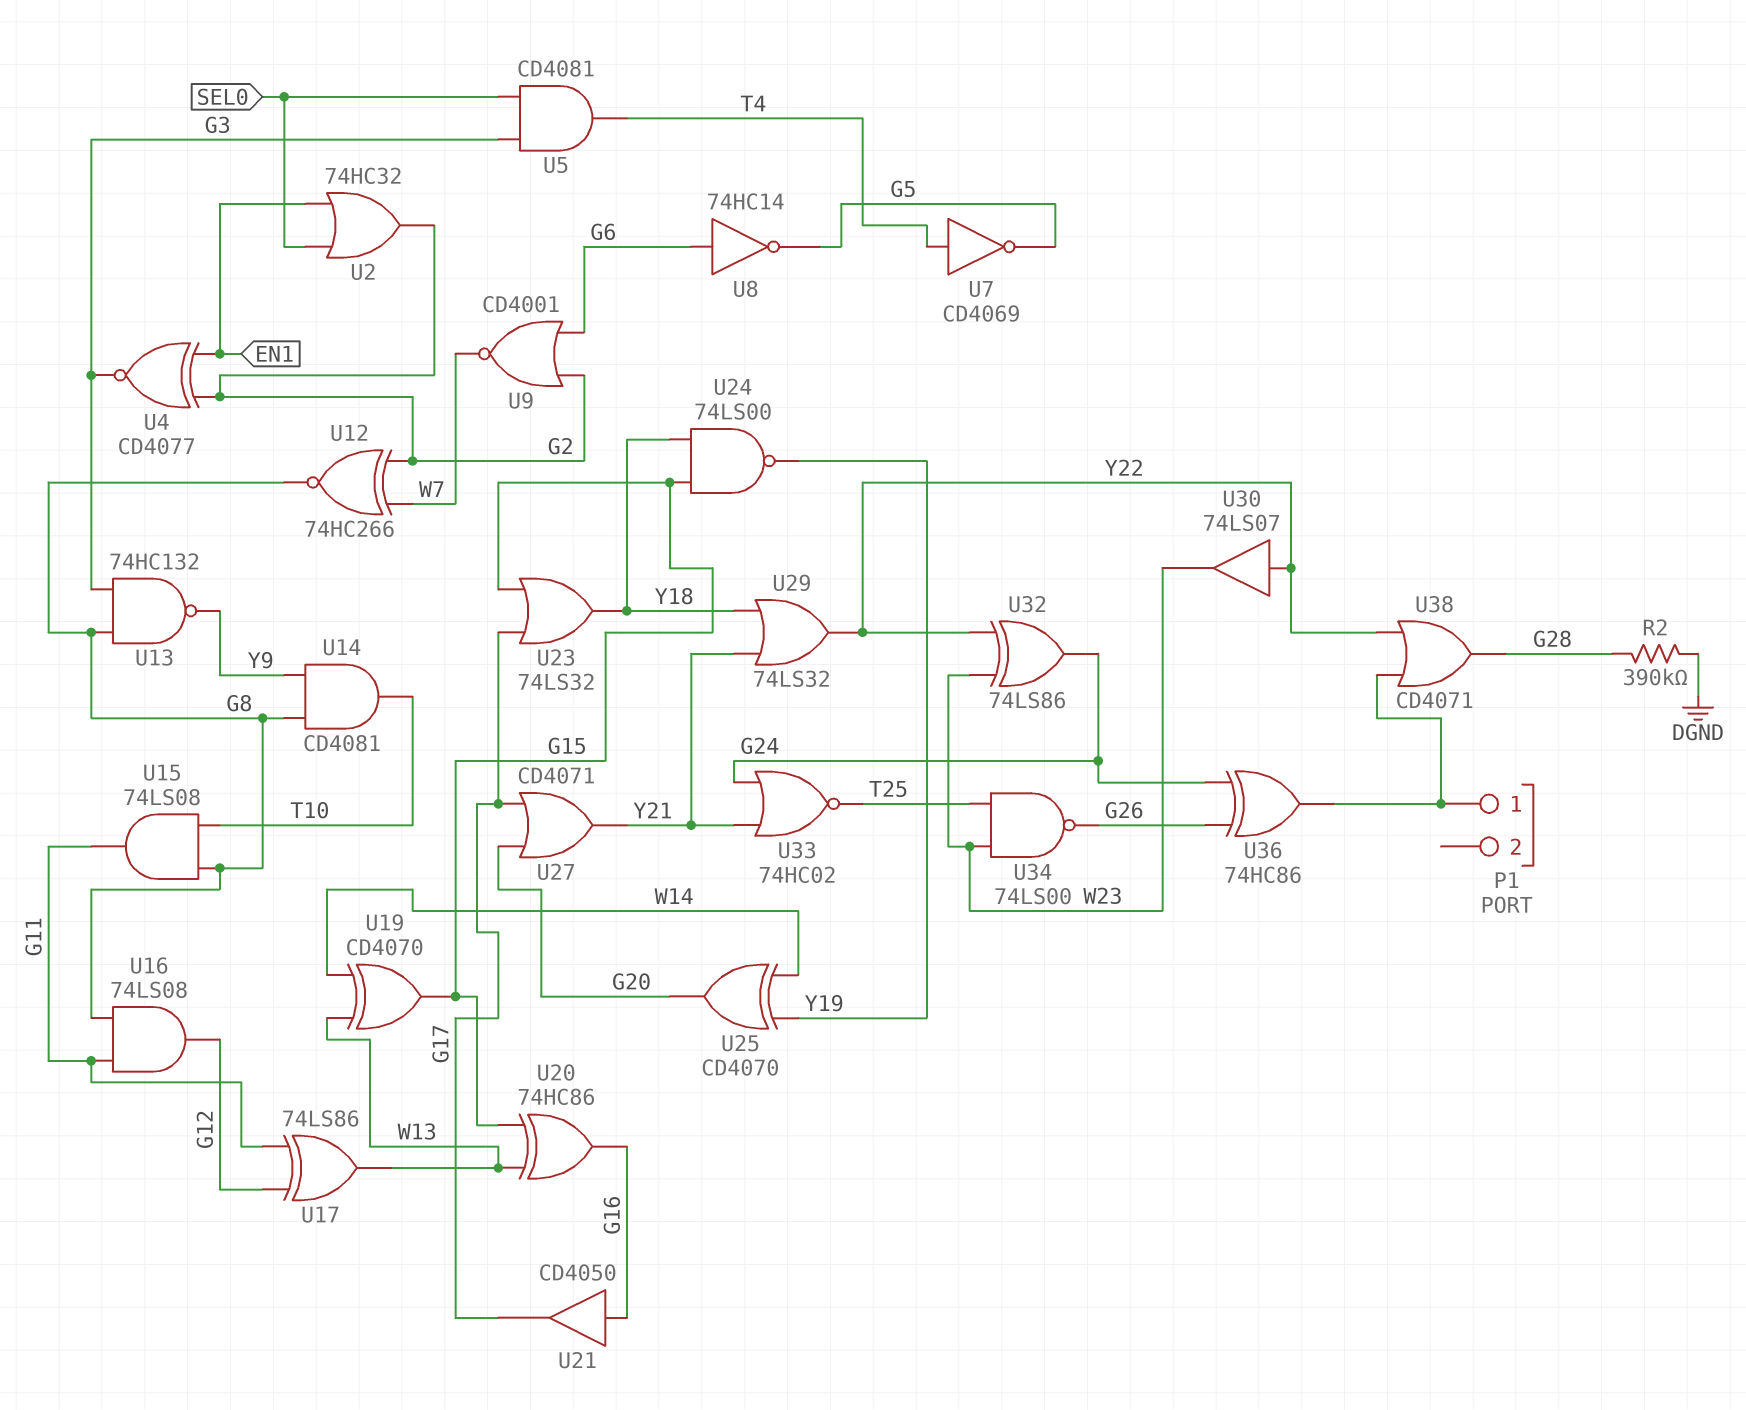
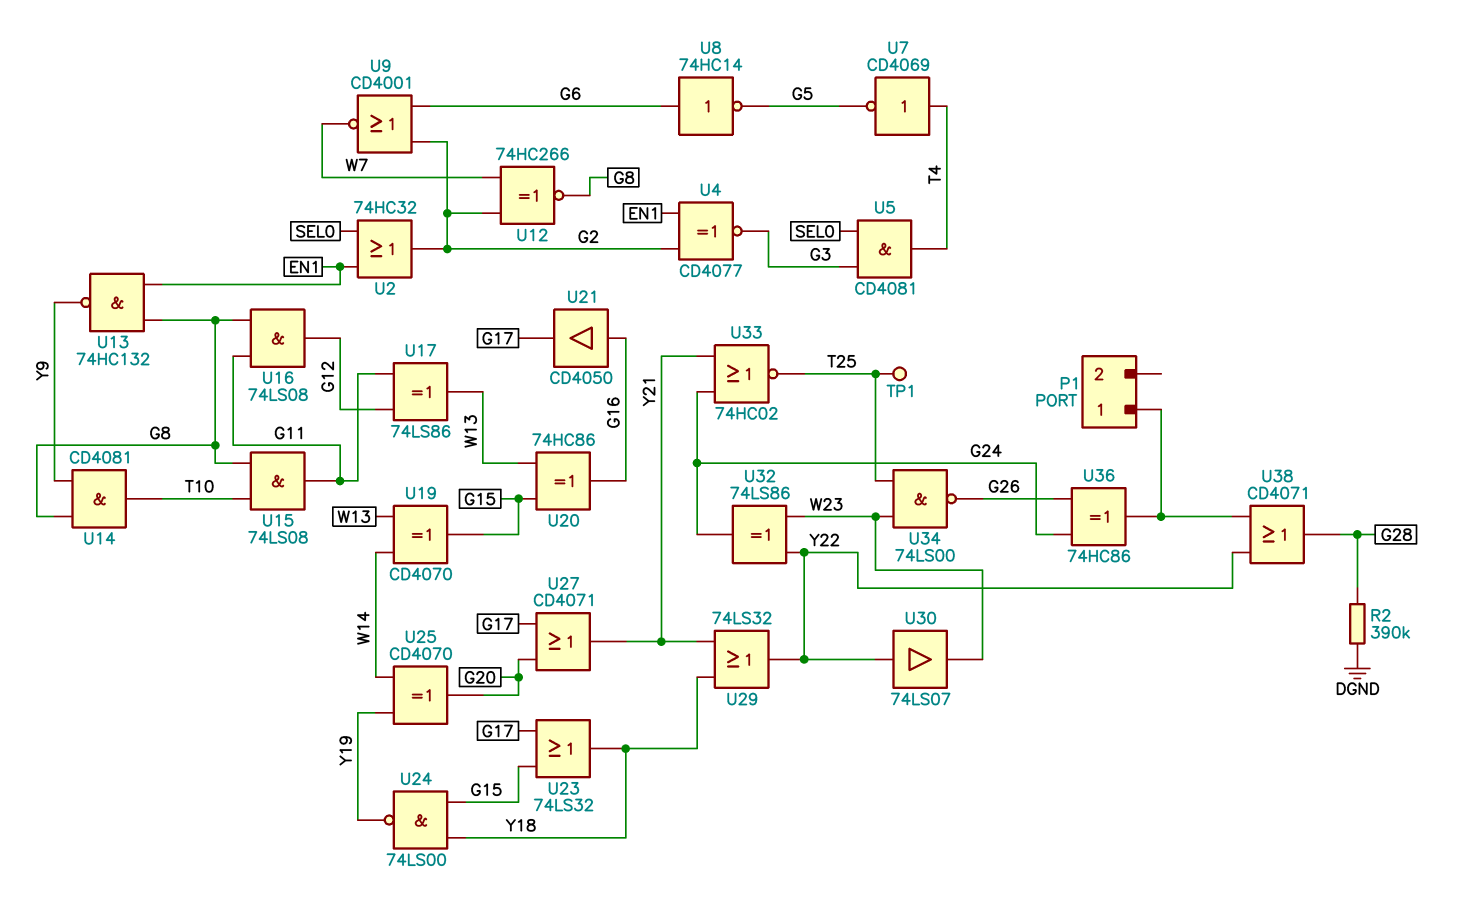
TP1: none -> test point (T25)
U13: NAND 74HC132 (in G3, in G8, out Y9) -> NAND 74HC132 (in EN1, in G8, out Y9)

